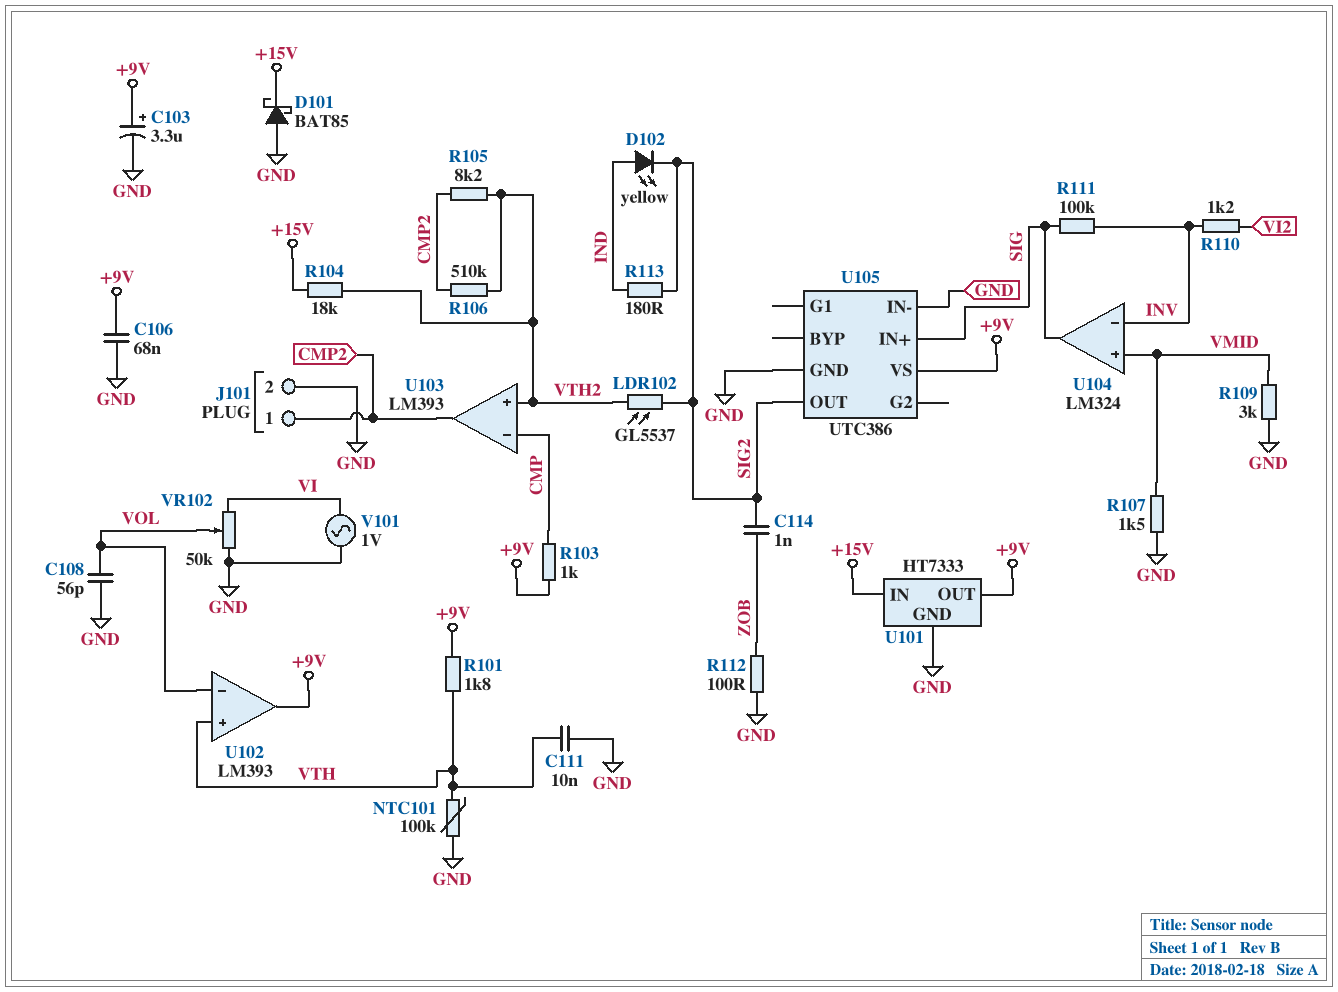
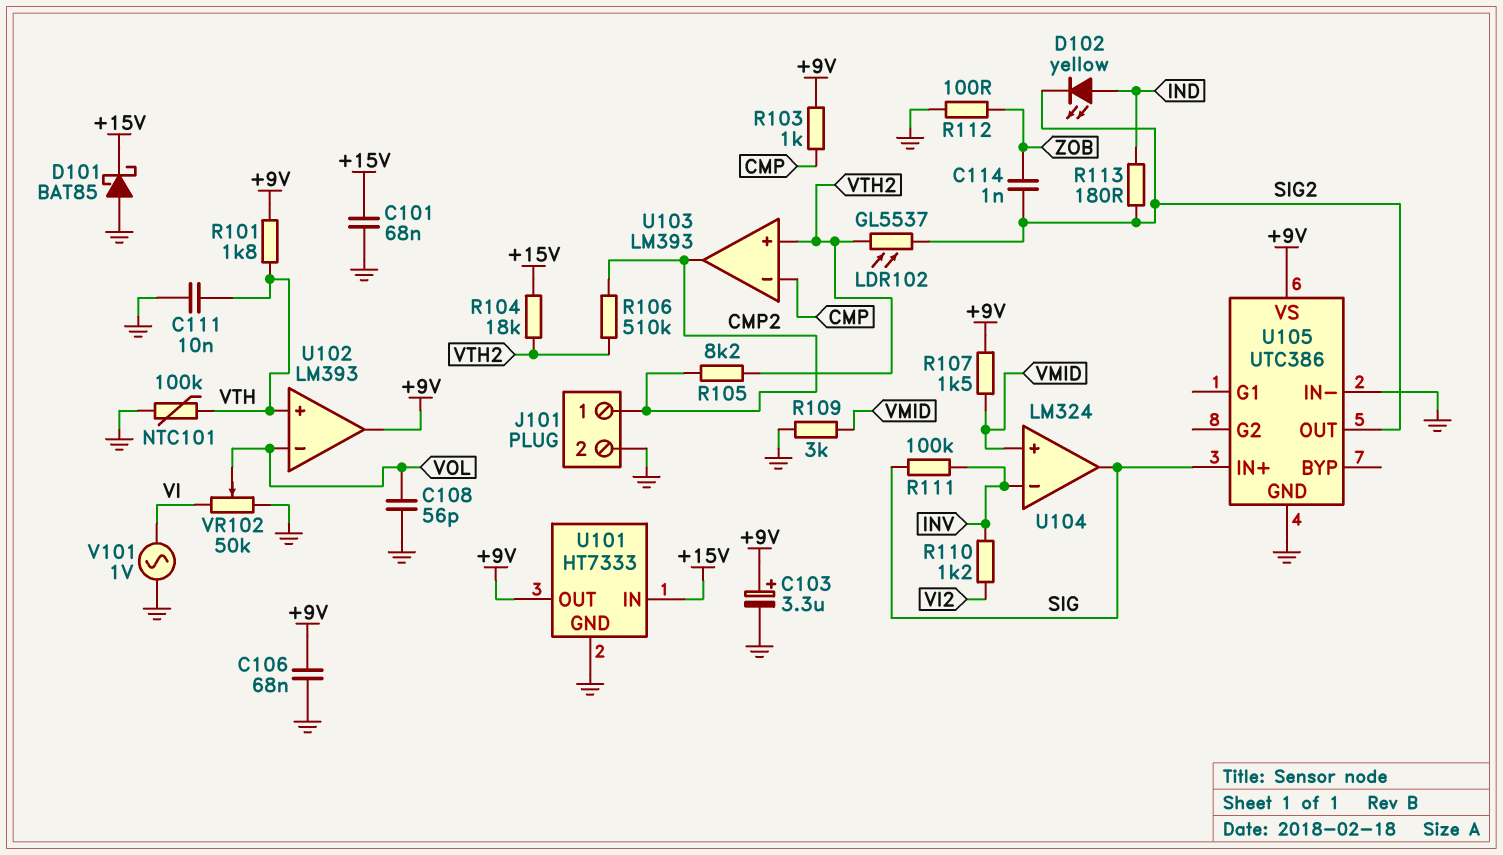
C101: none -> 68nF (+15V, GND)
R107: 1.5k (GND, VMID) -> 1.5k (+9V, VMID)

